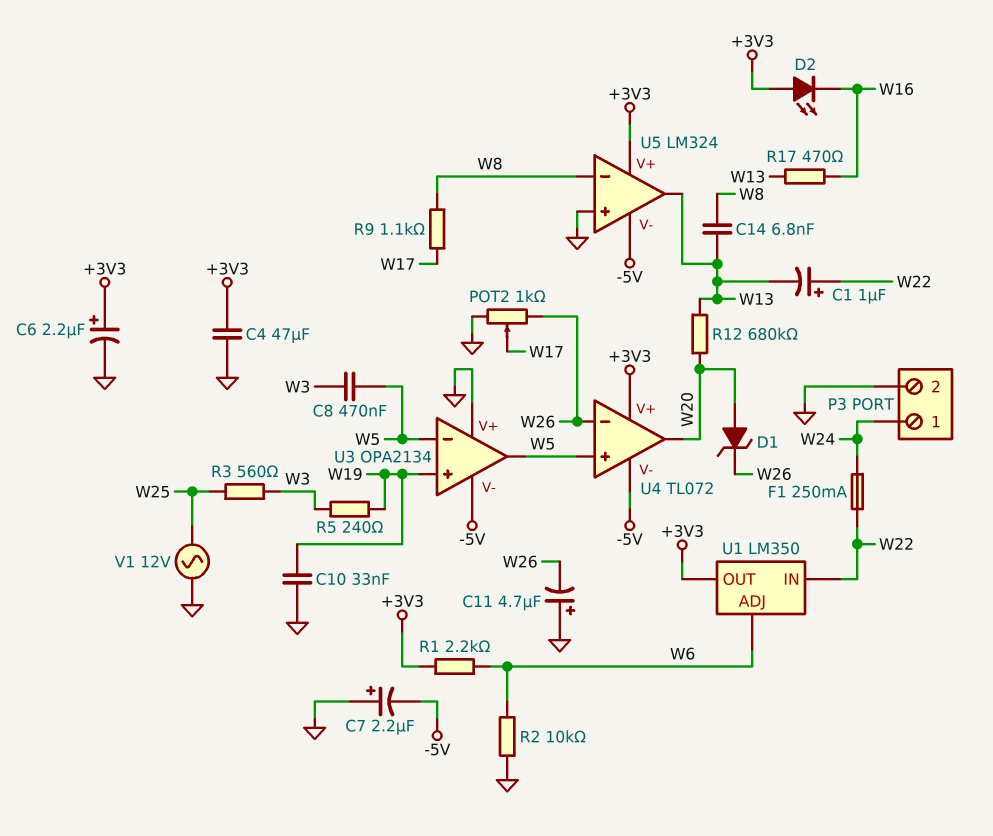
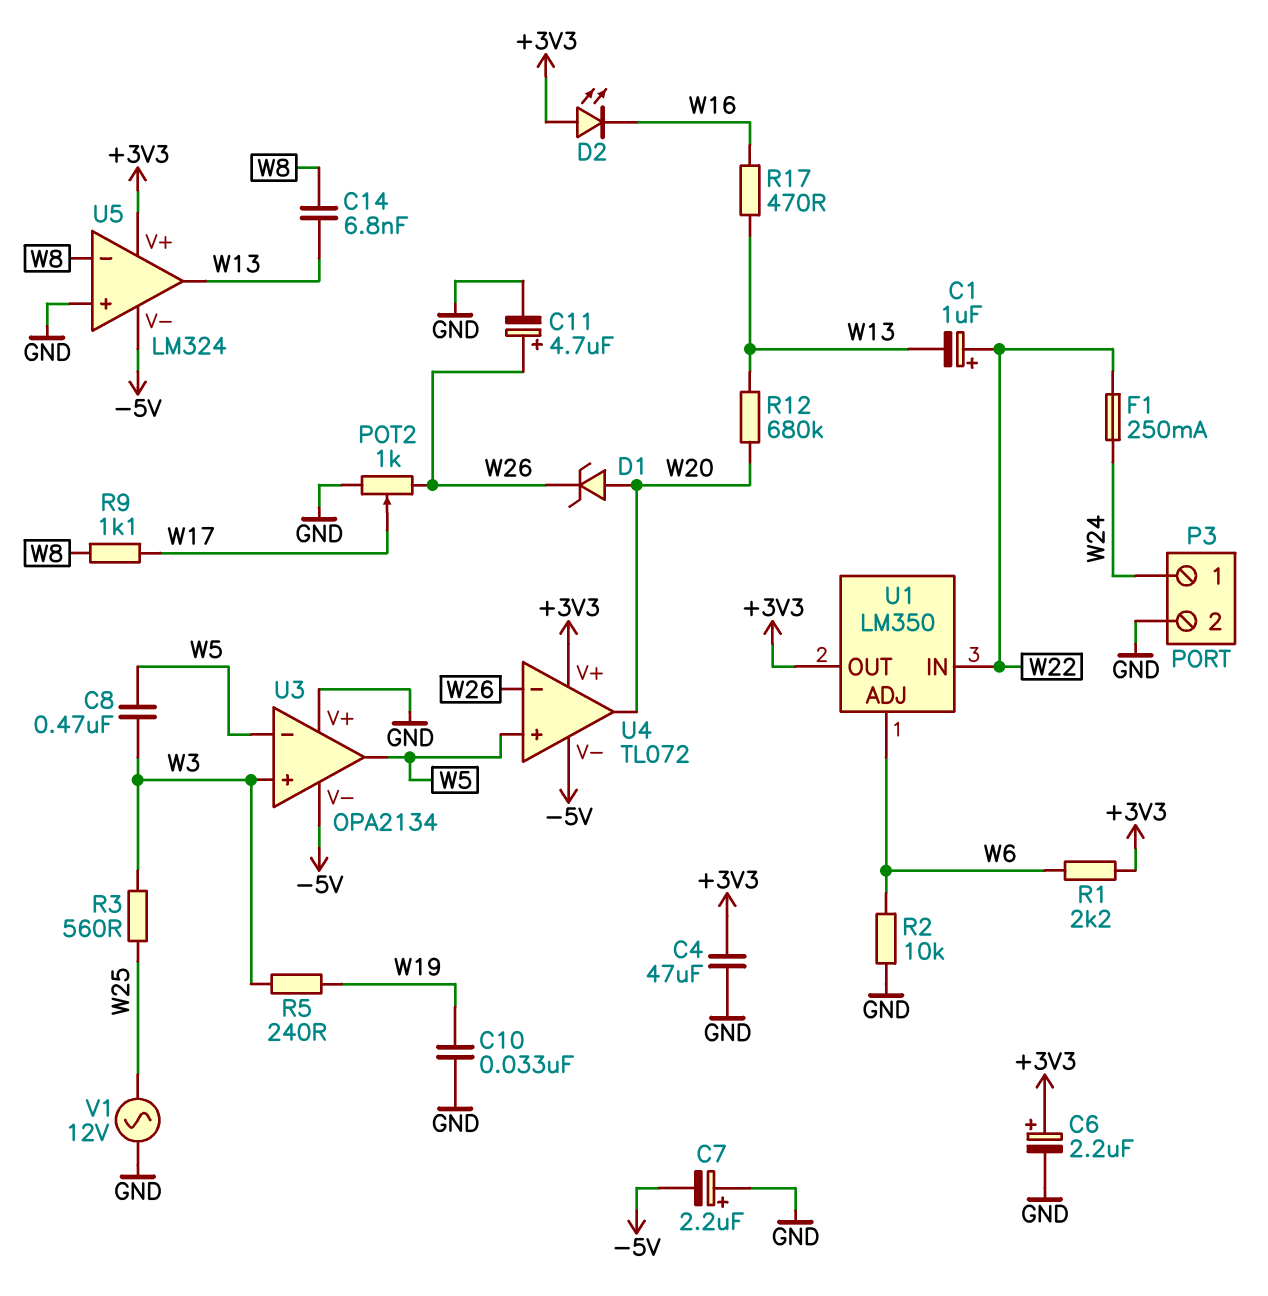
C11: 4.7uF (plus GND, minus W26) -> 4.7uF (plus W26, minus GND)
U3 pin in+: W19 -> W3

